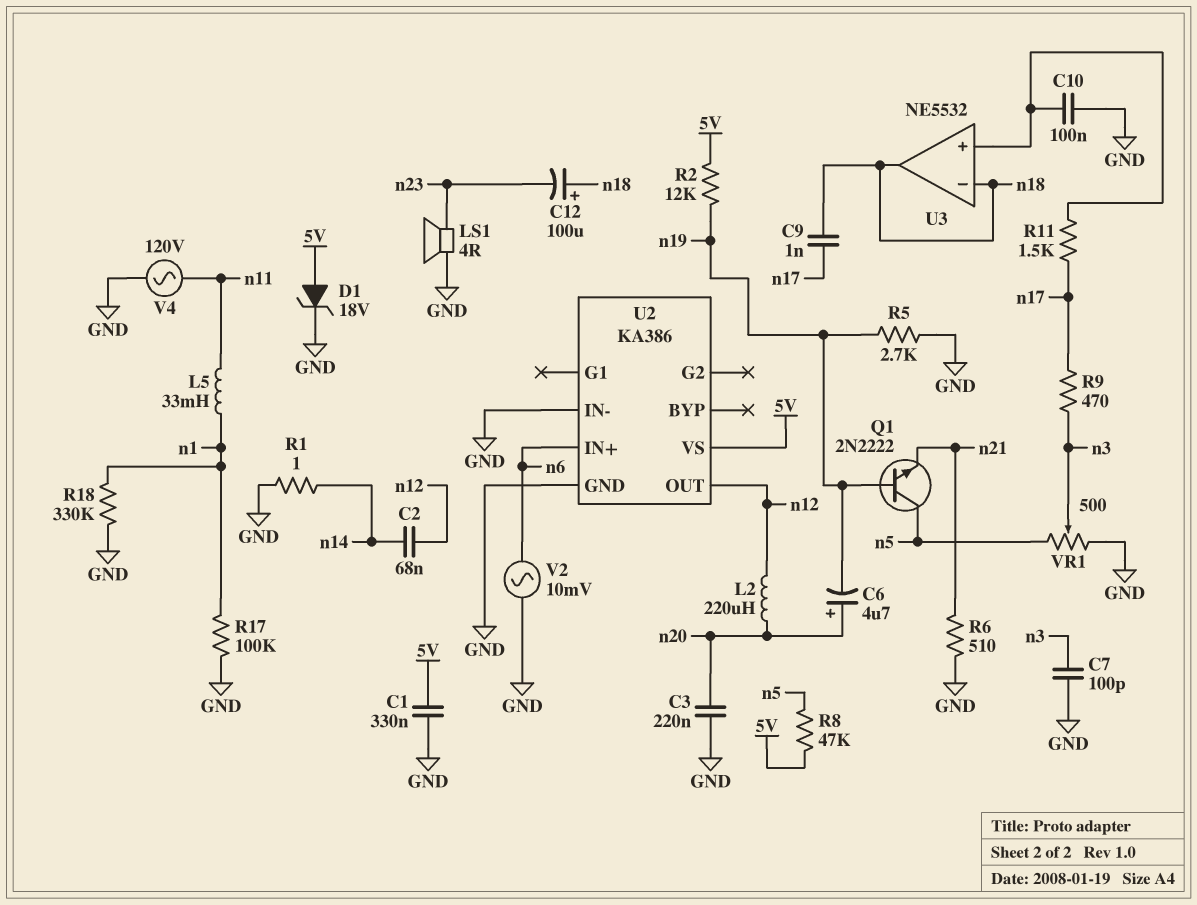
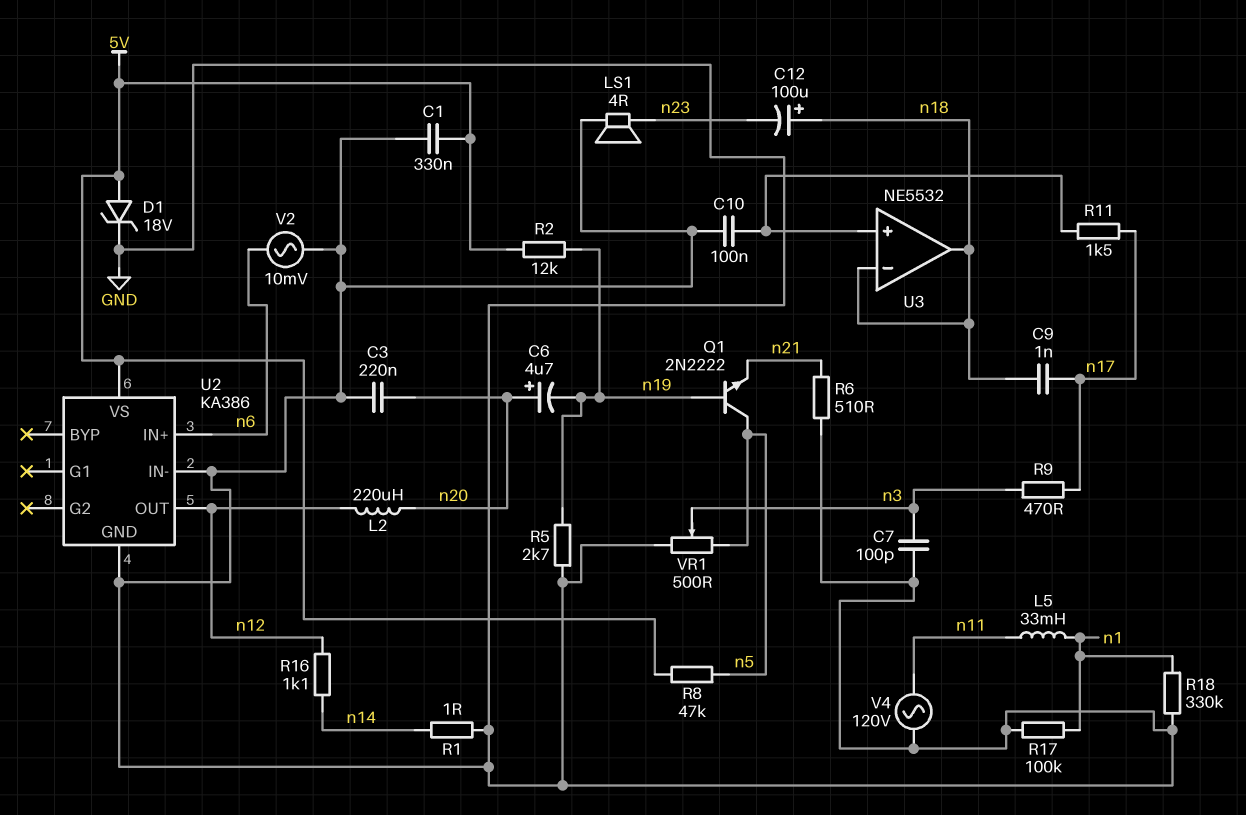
C2: 68nF (n12, n14) -> none
R16: none -> 1.1k (n12, n14)

